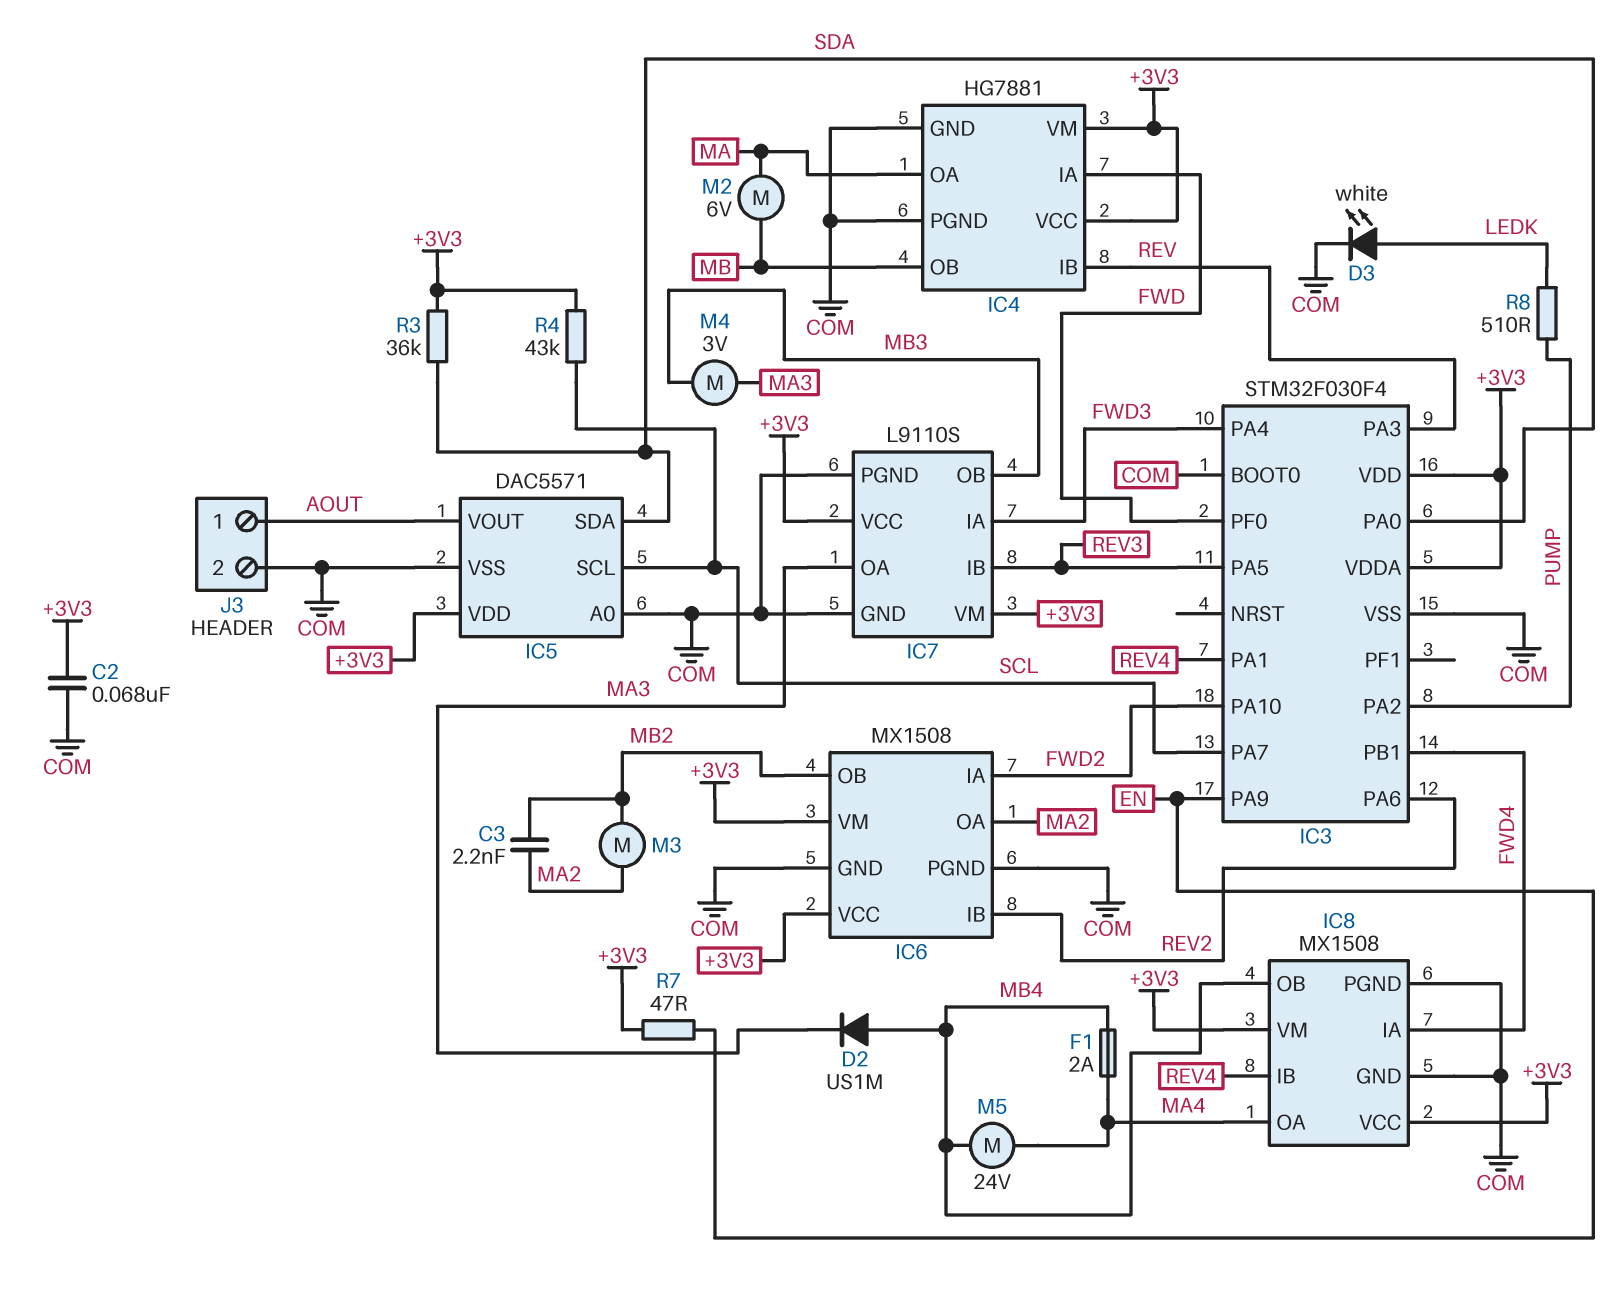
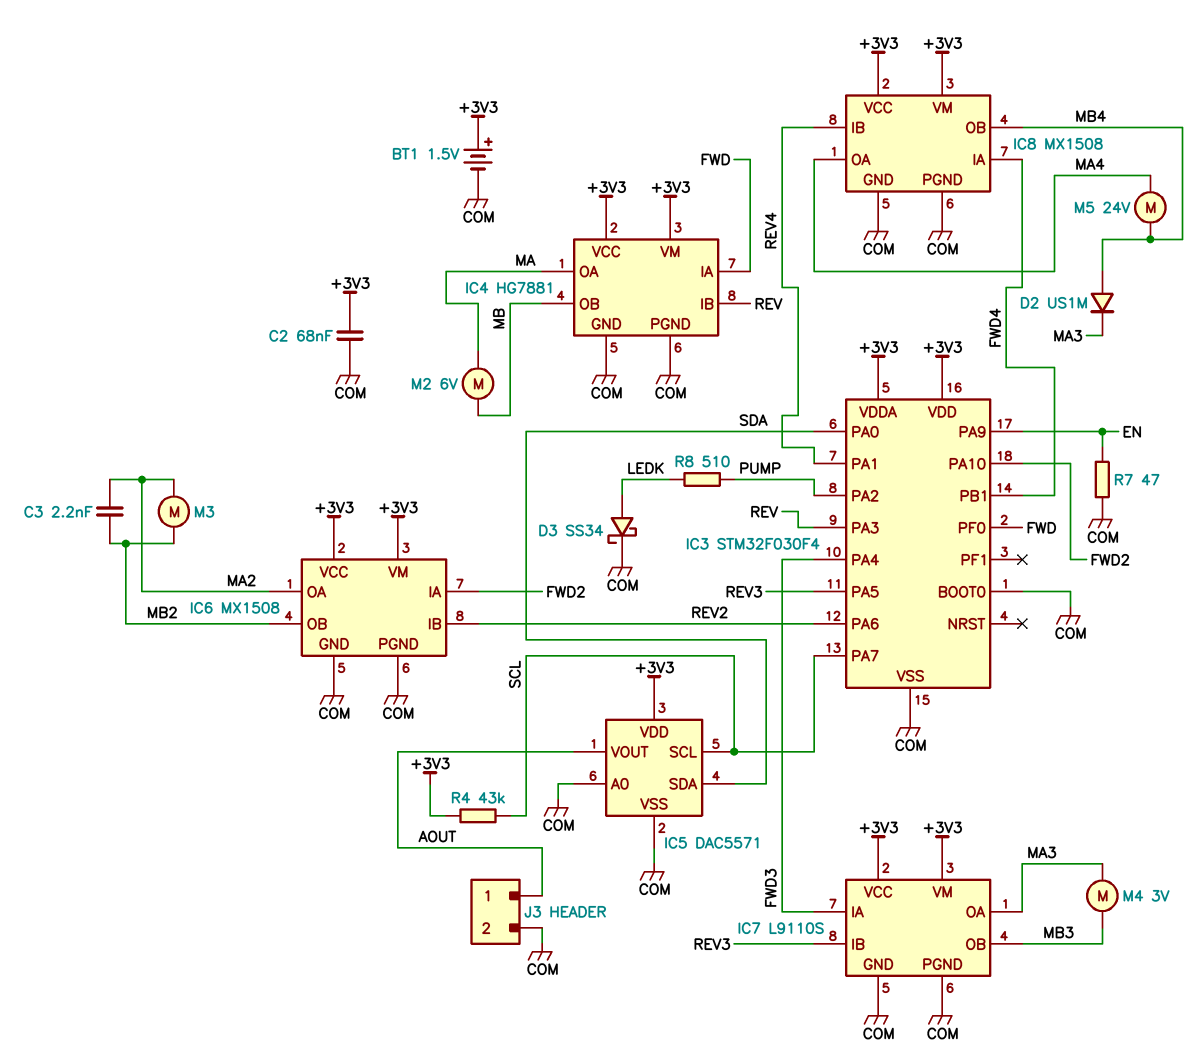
BT1: none -> 1.5V (plus +3V3, minus COM)
D3: LED white (A LEDK, K COM) -> schottky SS34 (A LEDK, K COM)
F1: 2A (MA4, MB4) -> none
R3: 36k (+3V3, SDA) -> none
R7: 47 (+3V3, EN) -> 47 (COM, EN)

